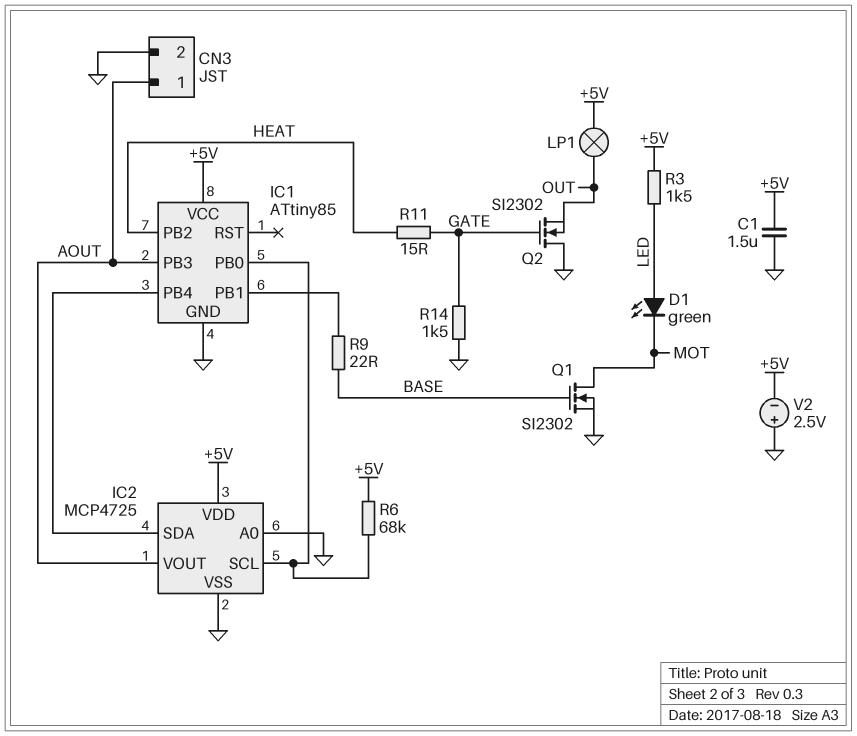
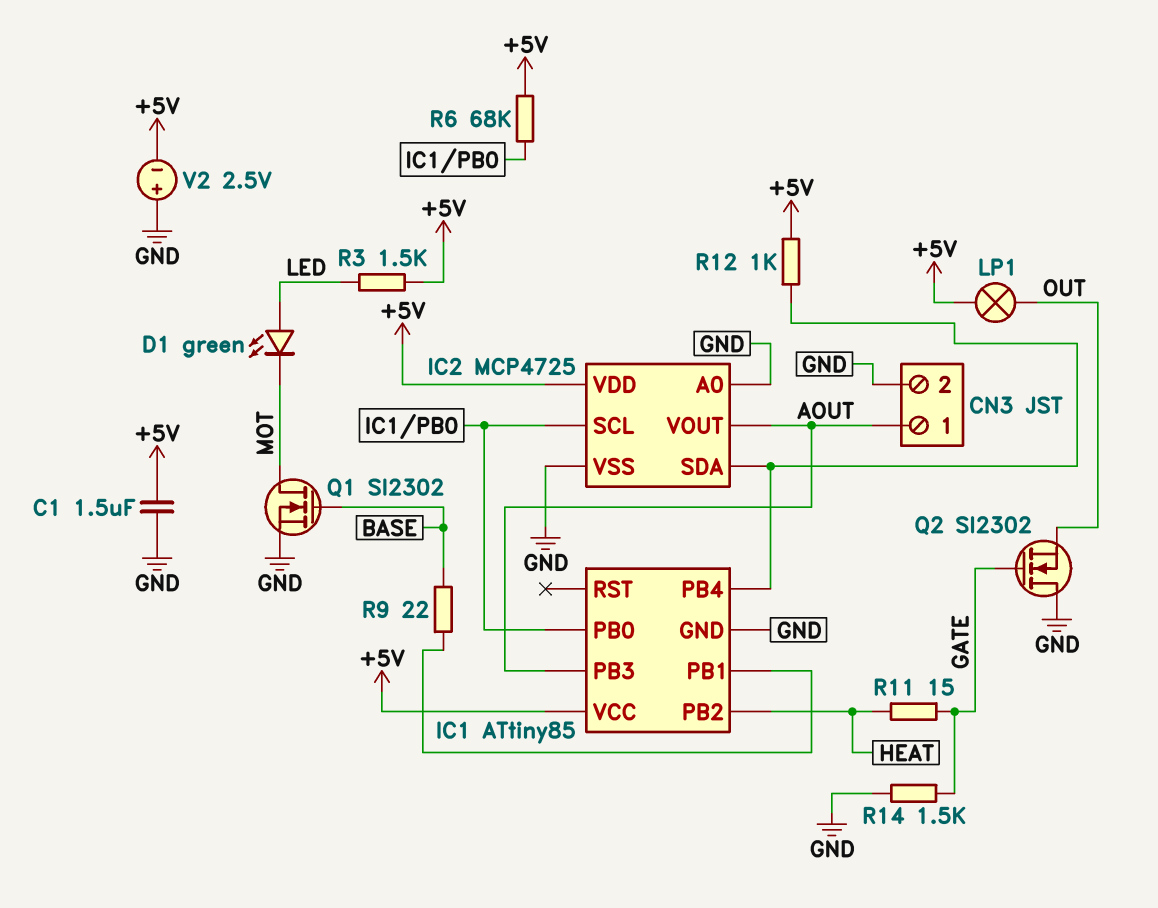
R12: none -> 1k (+5V, IC1/PB4)

